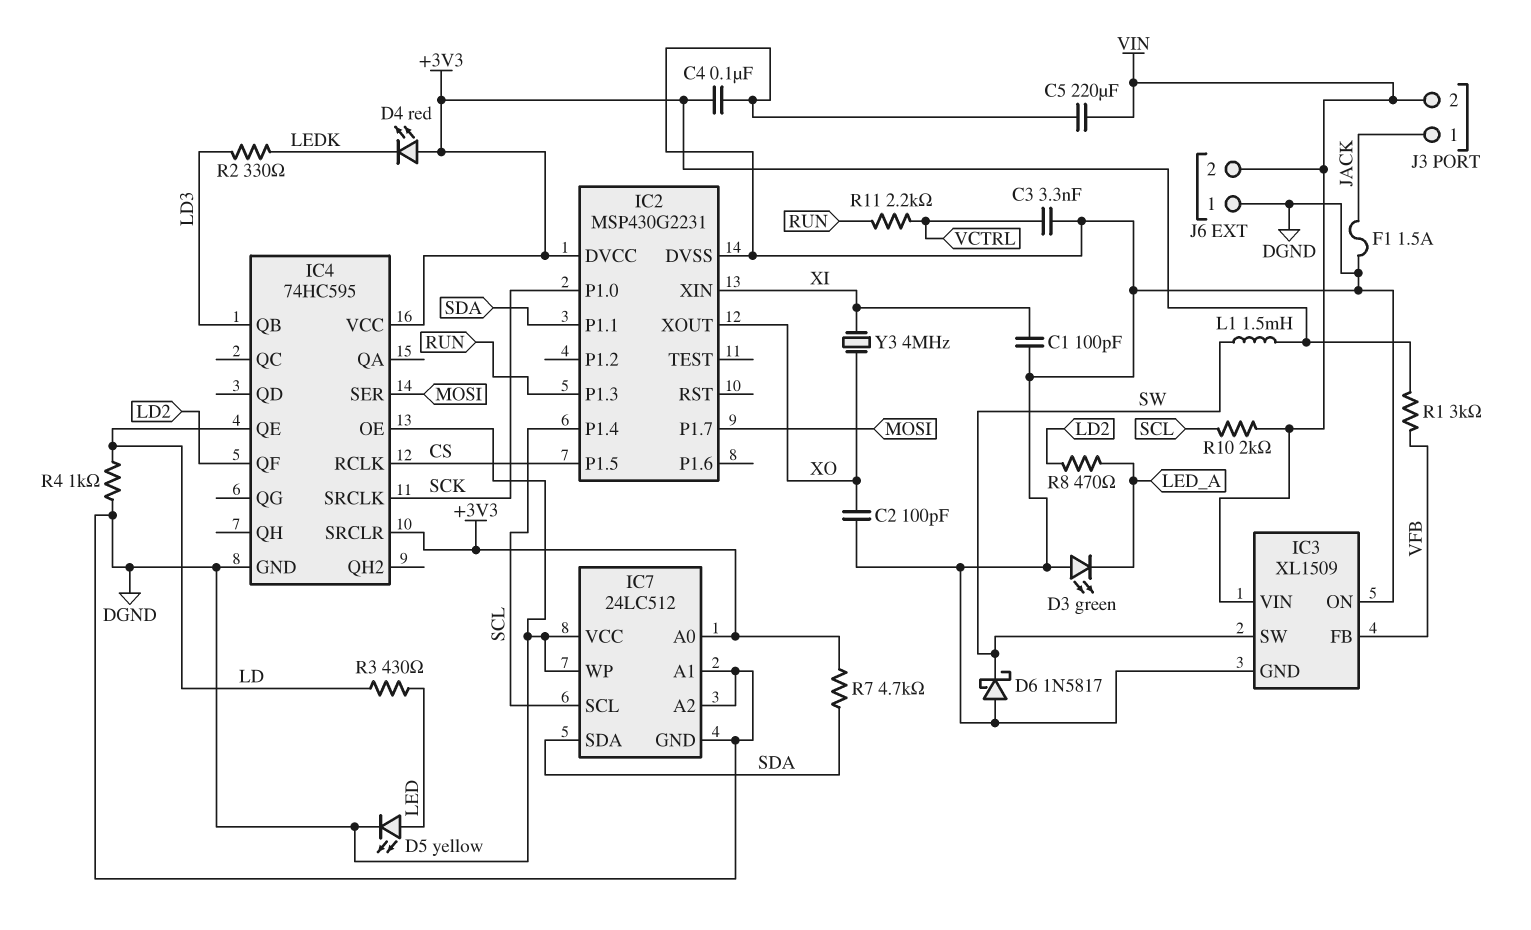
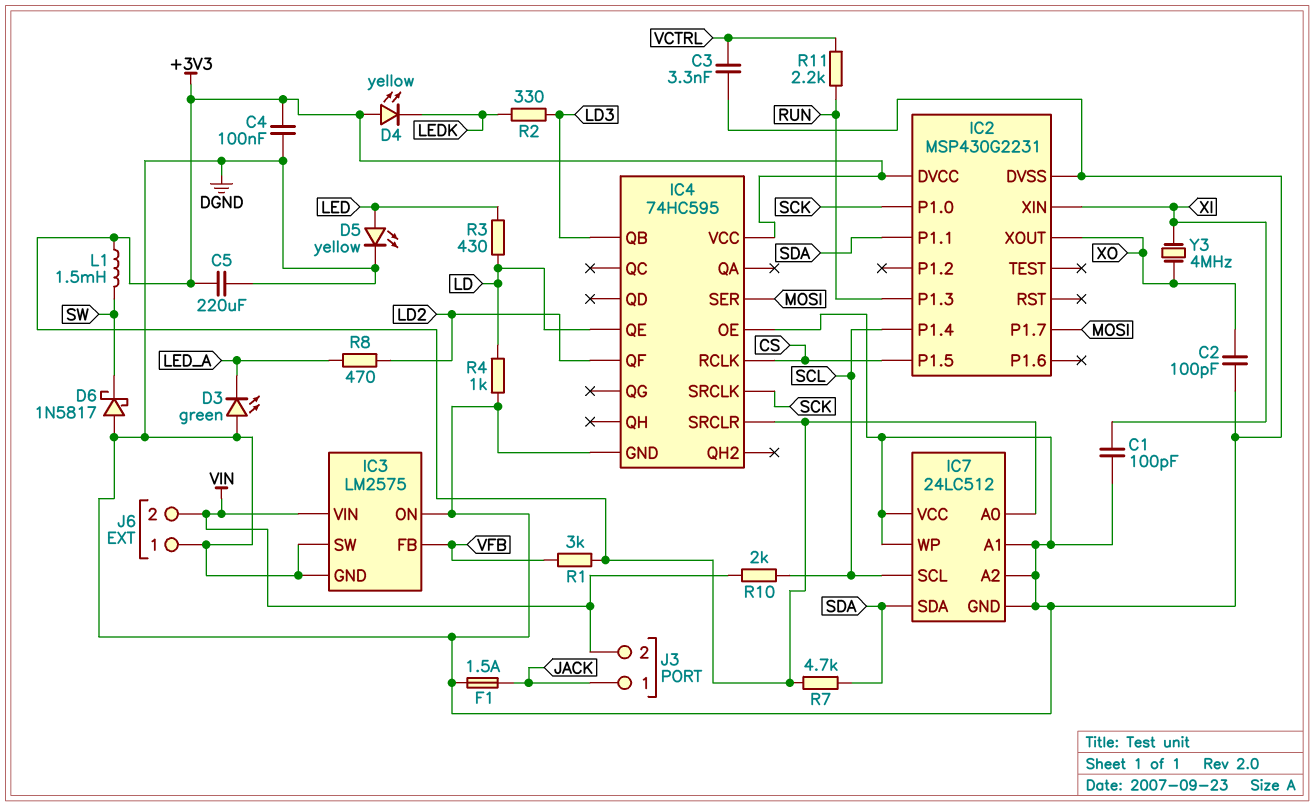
C5: 220uF (DGND, VIN) -> 220uF (+3V3, DGND)
D4: LED red (A +3V3, K LEDK) -> LED yellow (A +3V3, K LEDK)
IC3: XL1509 -> LM2575
IC3 pin SW: SW -> DGND

